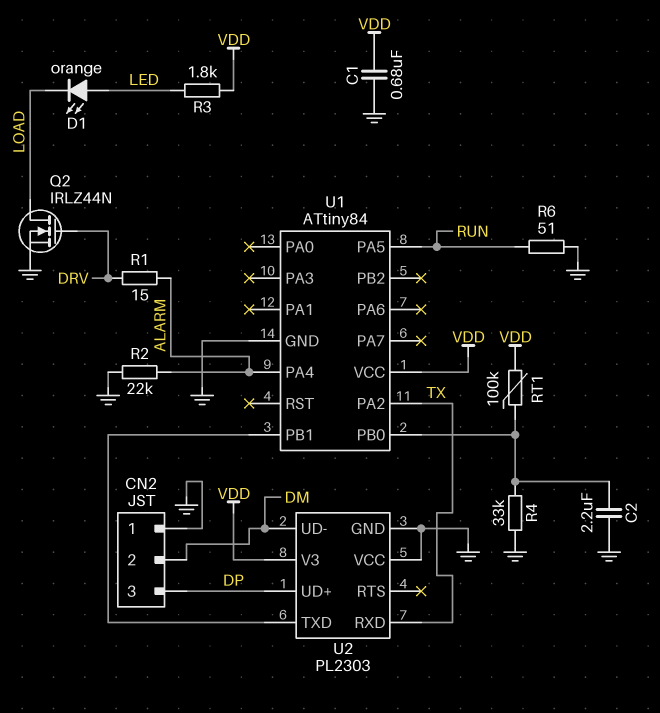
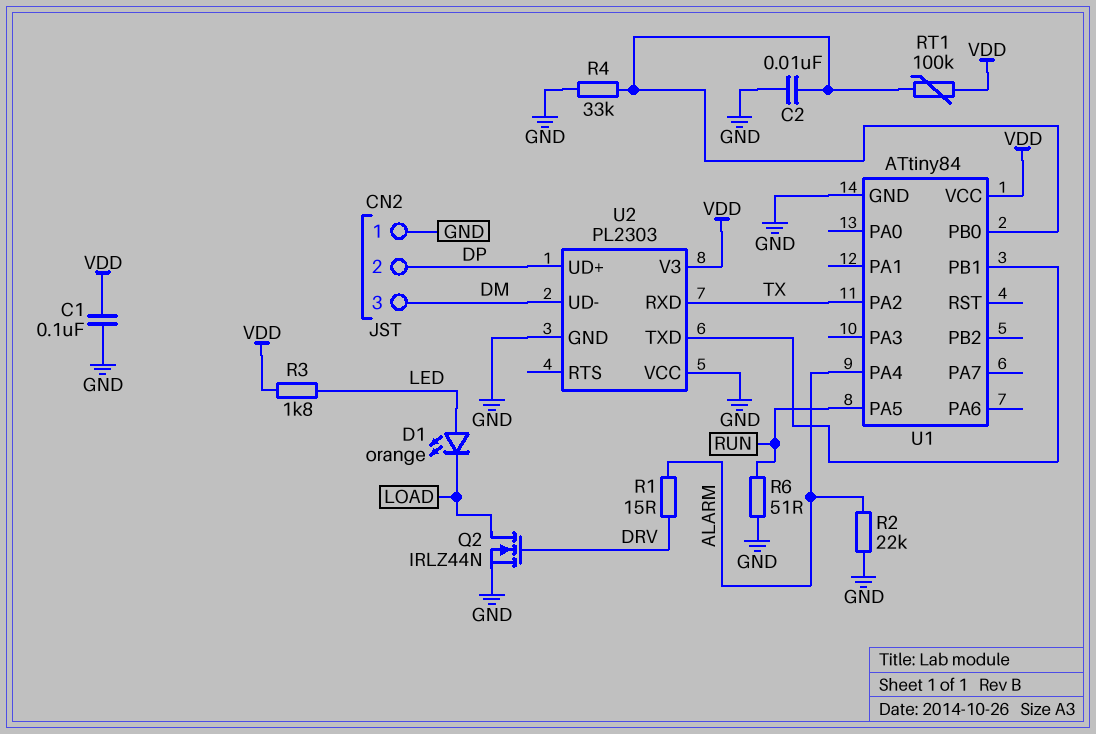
C1: 680nF (GND, VDD) -> 100nF (GND, VDD)
C2: 2.2uF (GND, U1/PB0) -> 10nF (GND, U1/PB0)
CN2 pin 2: DM -> DP
CN2 pin 3: DP -> DM

